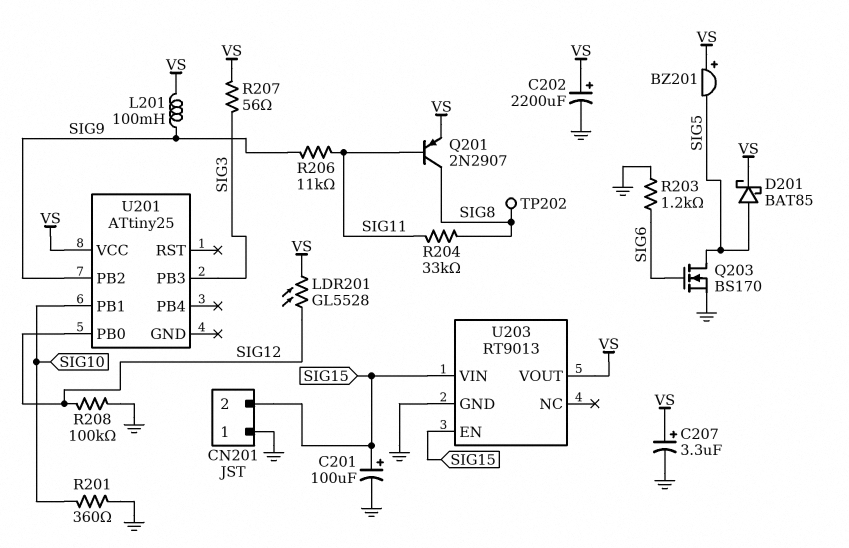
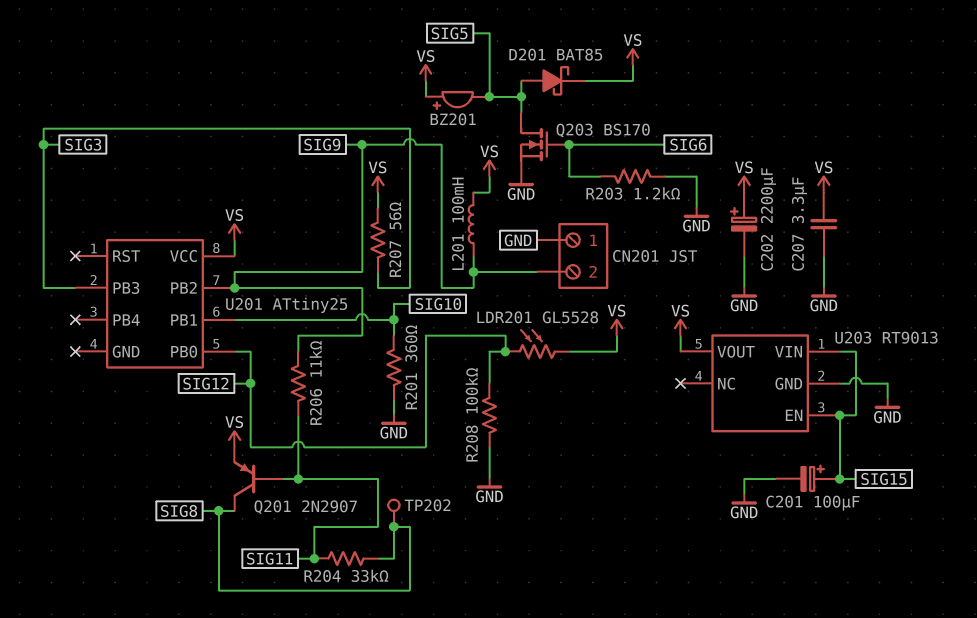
C207: 3.3uF (plus VS, minus GND) -> 3.3uF (GND, VS)
CN201 pin 2: SIG15 -> SIG9

